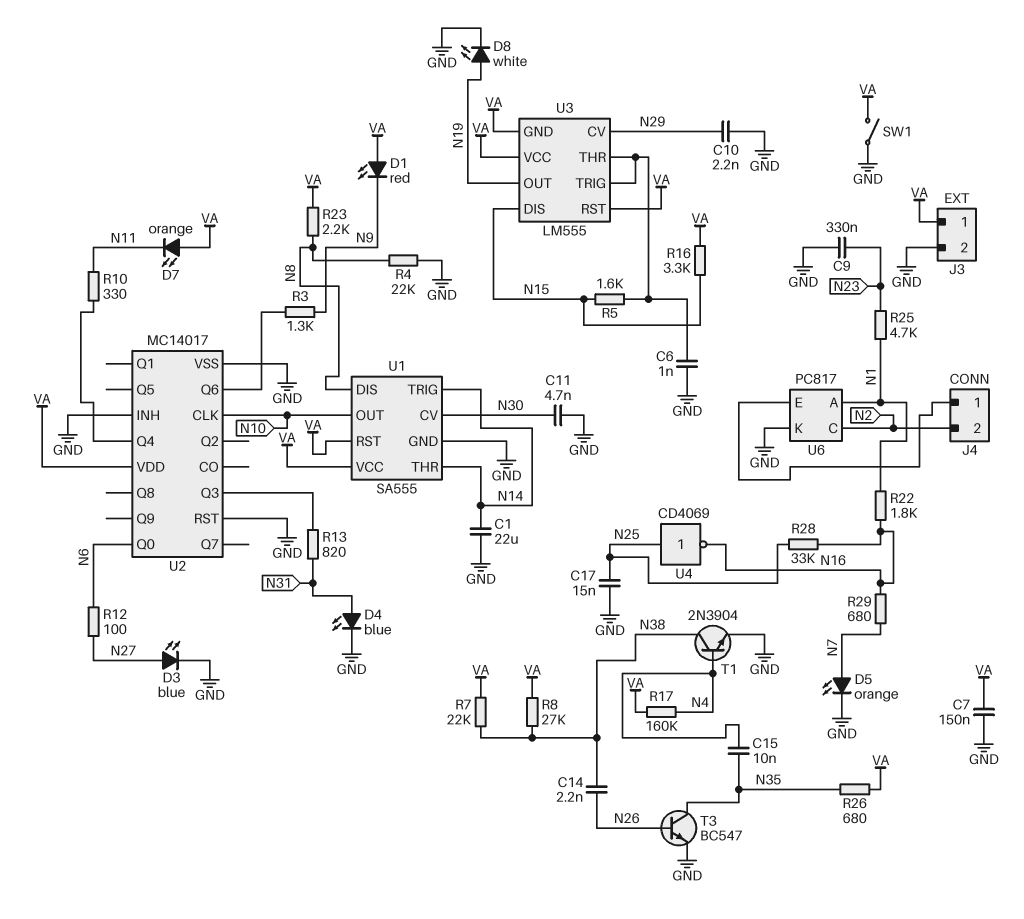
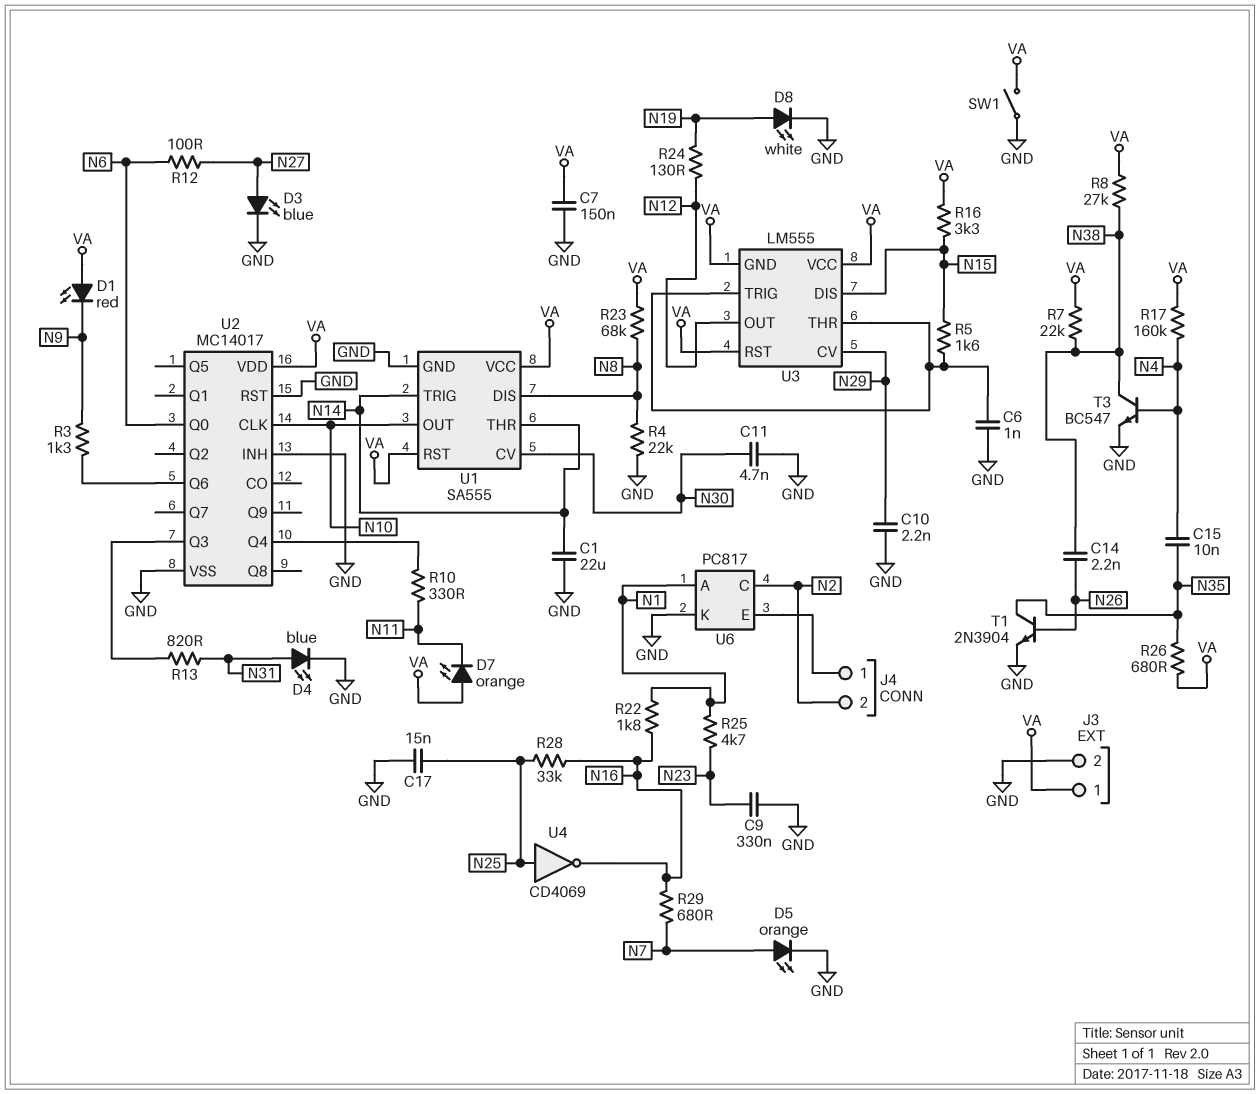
R23: 2.2k (N8, VA) -> 68k (N8, VA)
R24: none -> 130 (N12, N19)
T1: NPN 2N3904 (B N4, C N38, E GND) -> NPN 2N3904 (B N26, C N35, E GND)
T3: NPN BC547 (B N26, C N35, E GND) -> NPN BC547 (B N4, C N38, E GND)
U3 pin OUT: N19 -> N12

